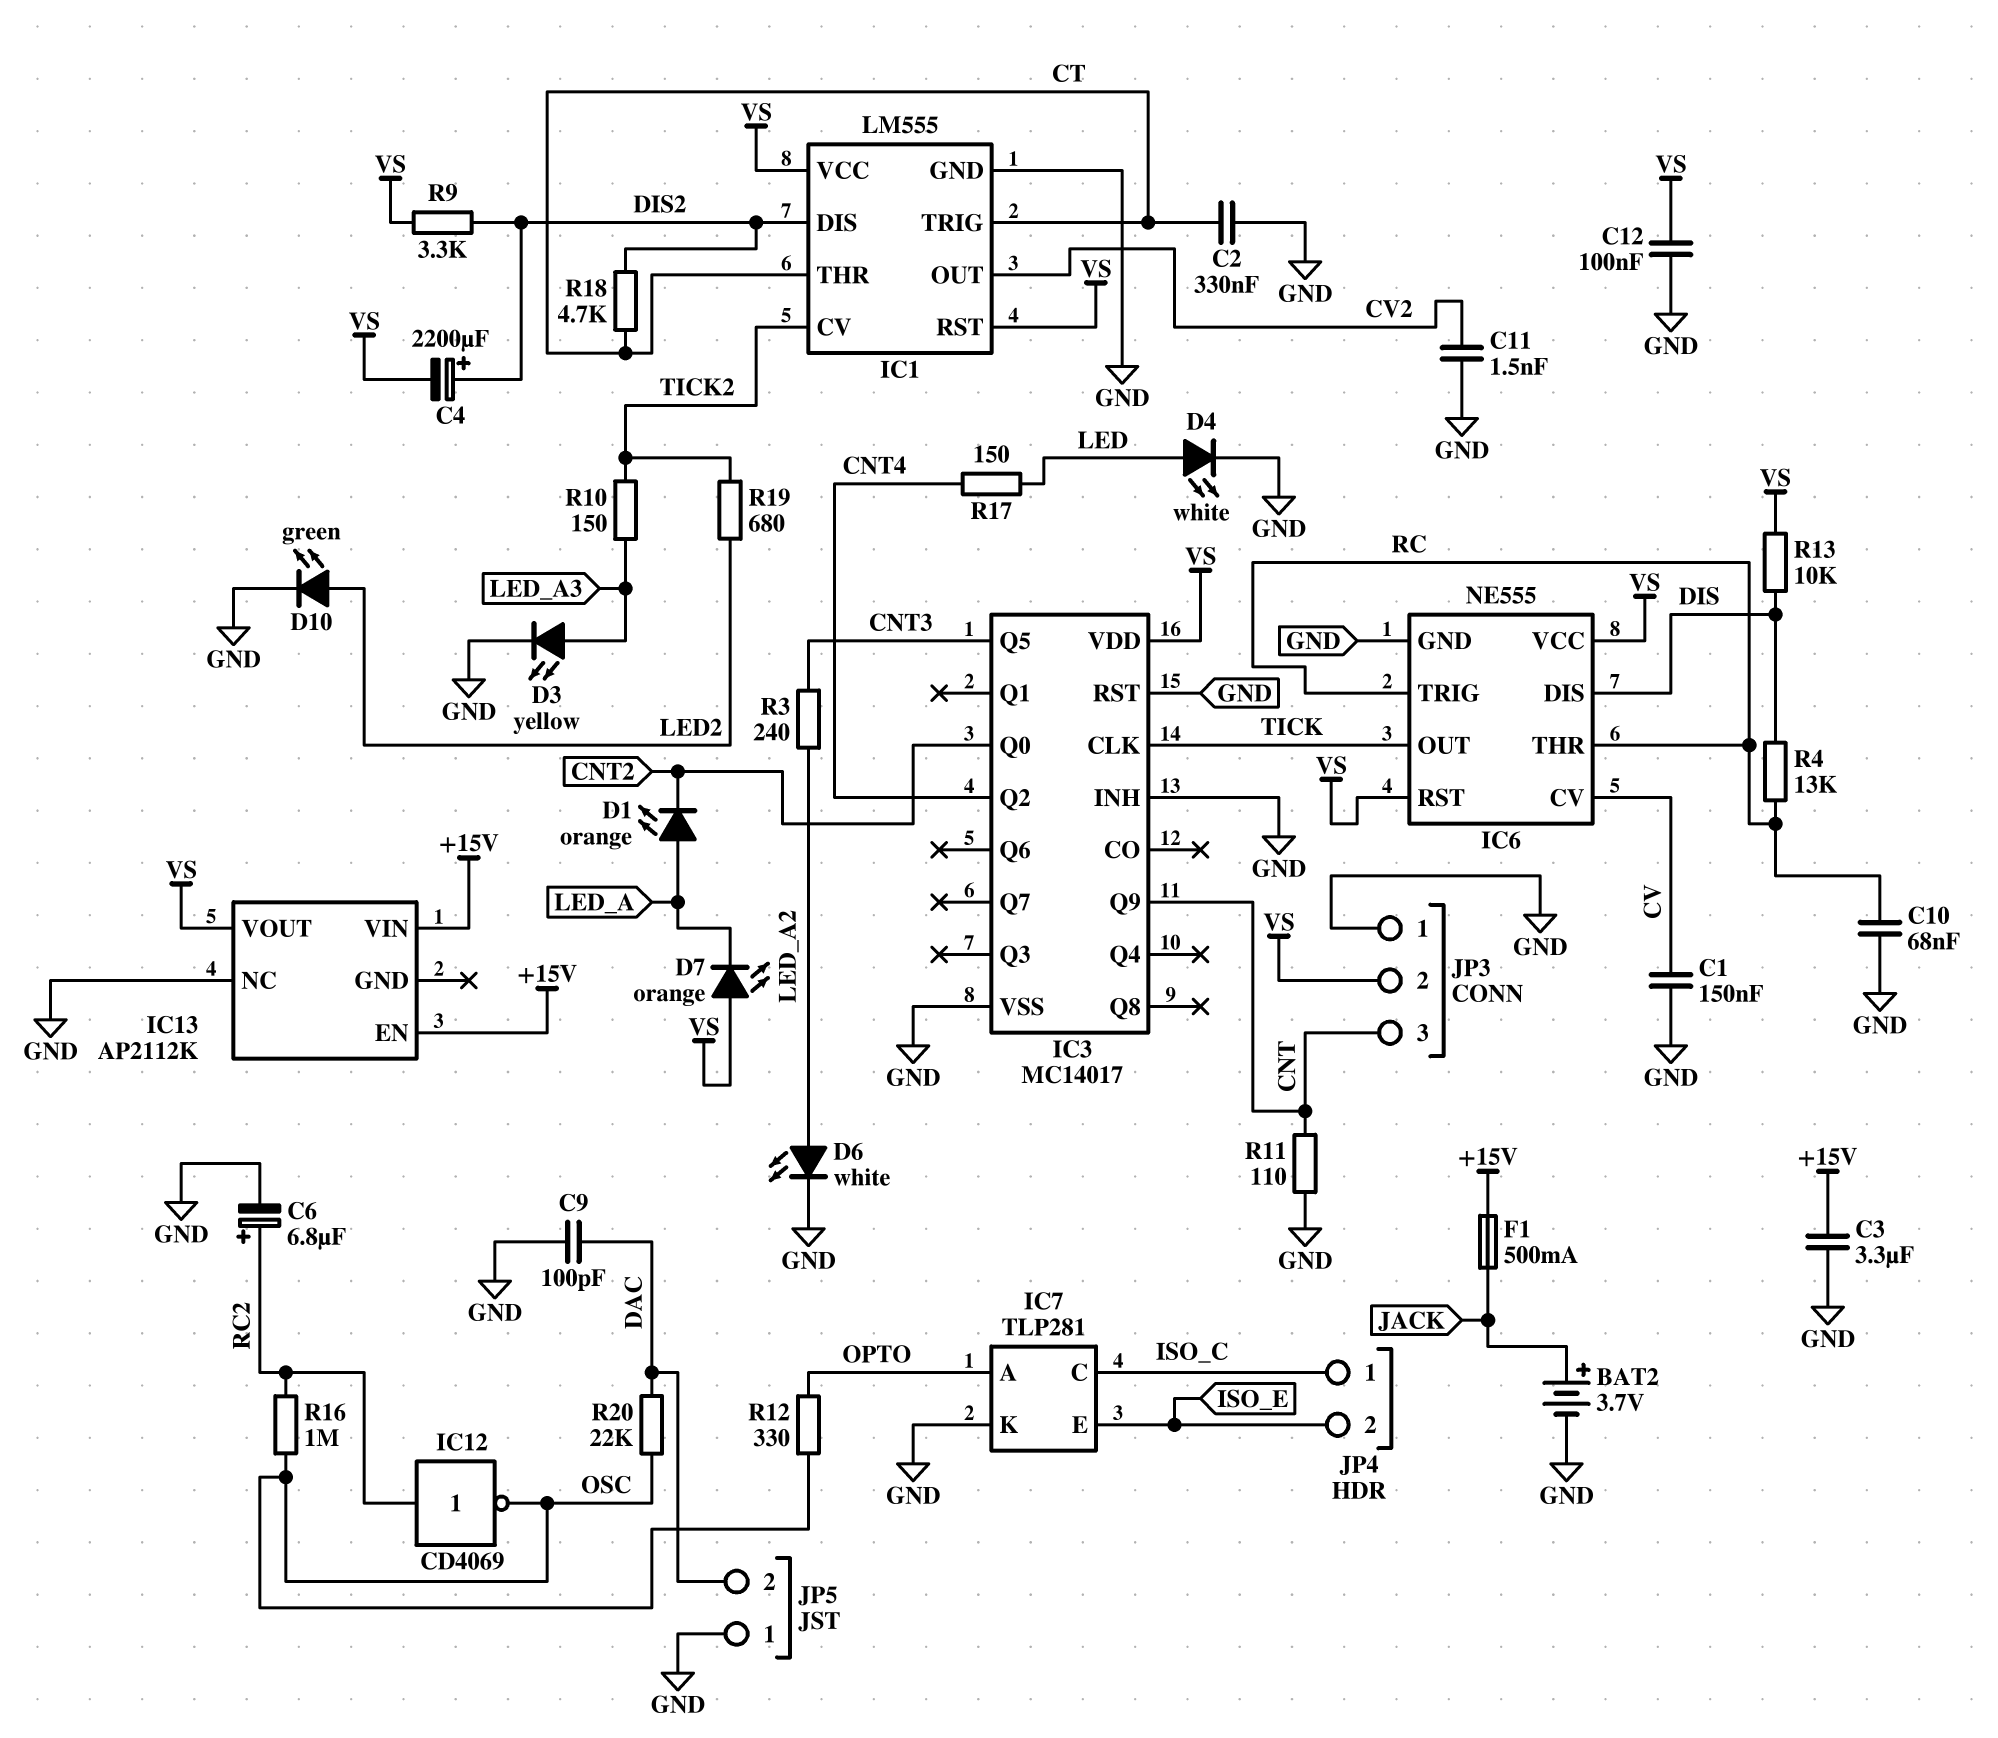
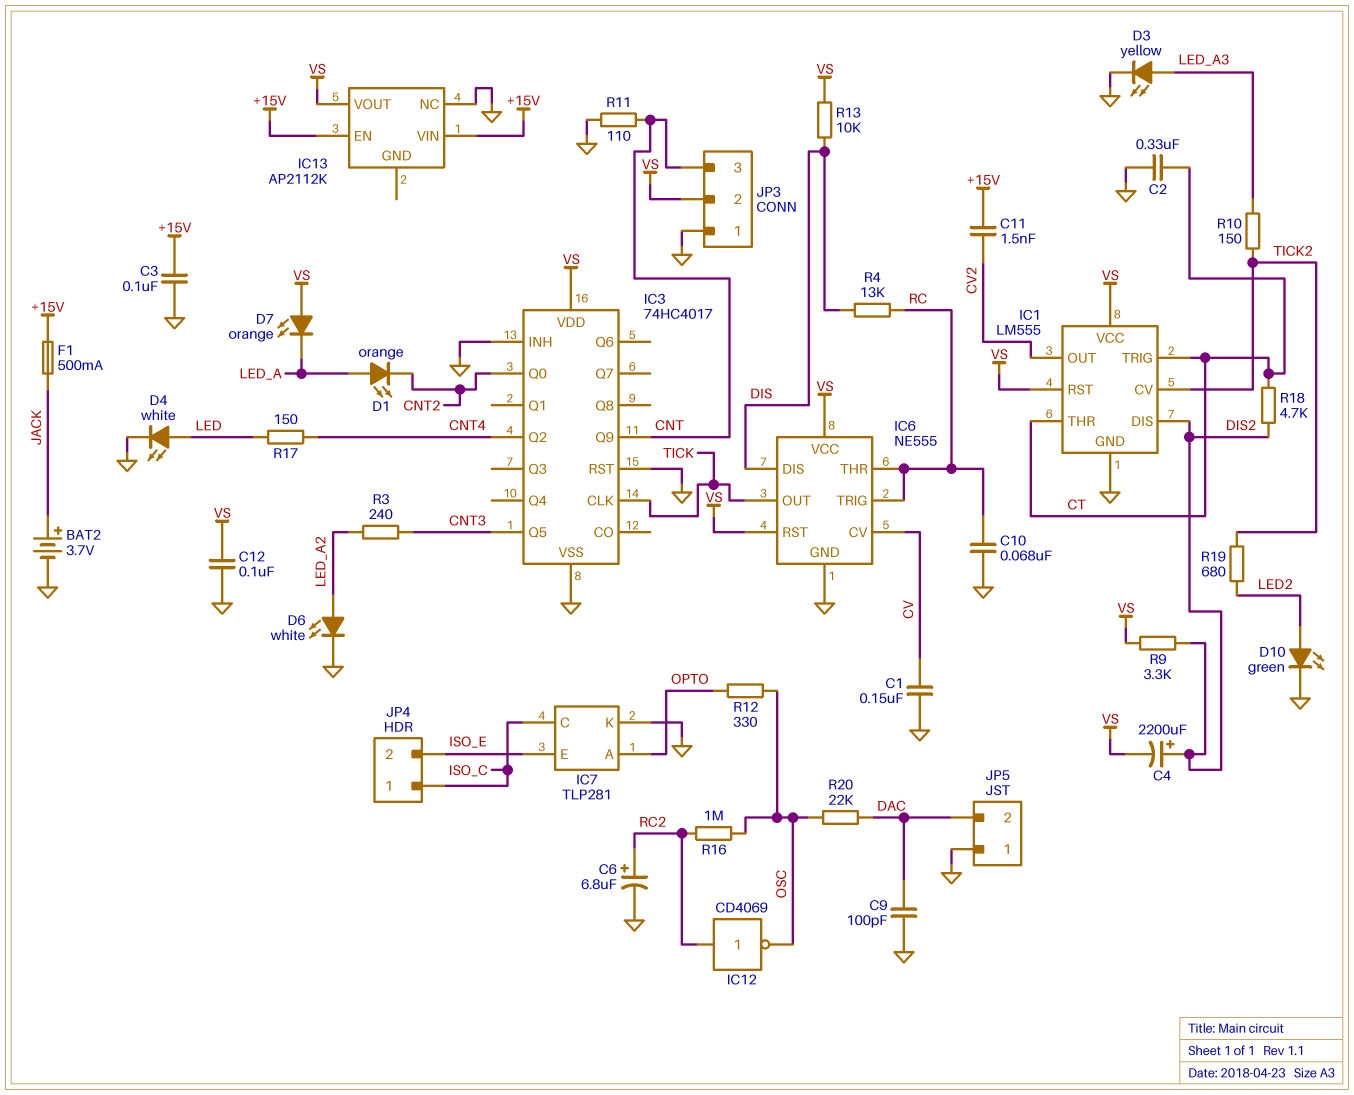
C3: 3.3uF (+15V, GND) -> 100nF (+15V, GND)
C11: 1.5nF (CV2, GND) -> 1.5nF (+15V, CV2)
IC3: MC14017 -> 74HC4017

